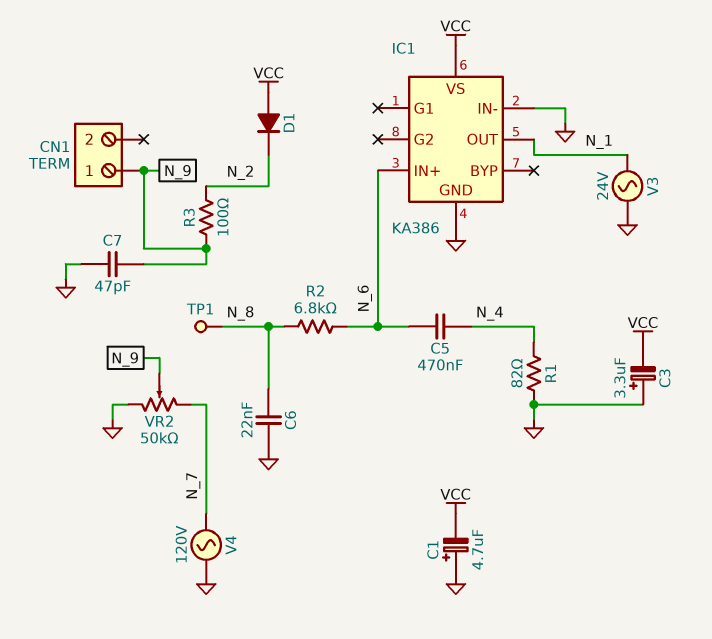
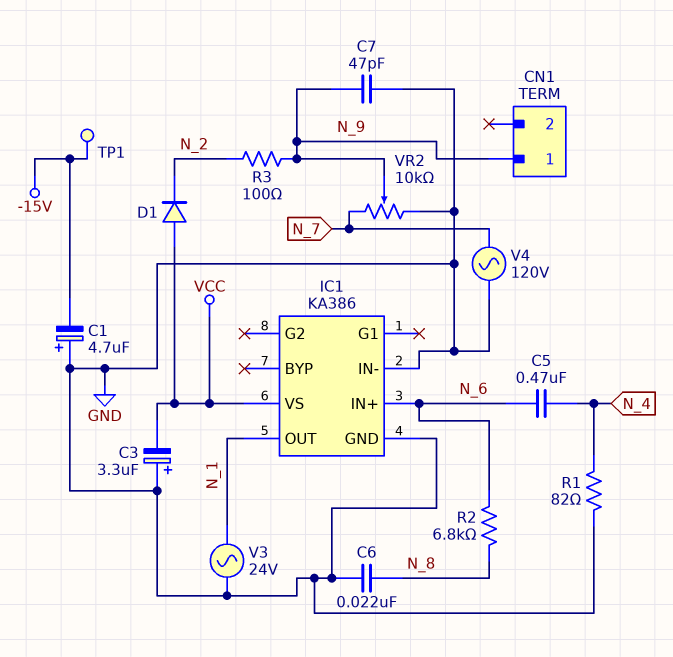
C1: 4.7uF (plus GND, minus VCC) -> 4.7uF (plus GND, minus -15V)
TP1: test point (N_8) -> test point (-15V)
VR2: 50k (GND, N_7, wiper N_9) -> 10k (GND, N_7, wiper N_9)

